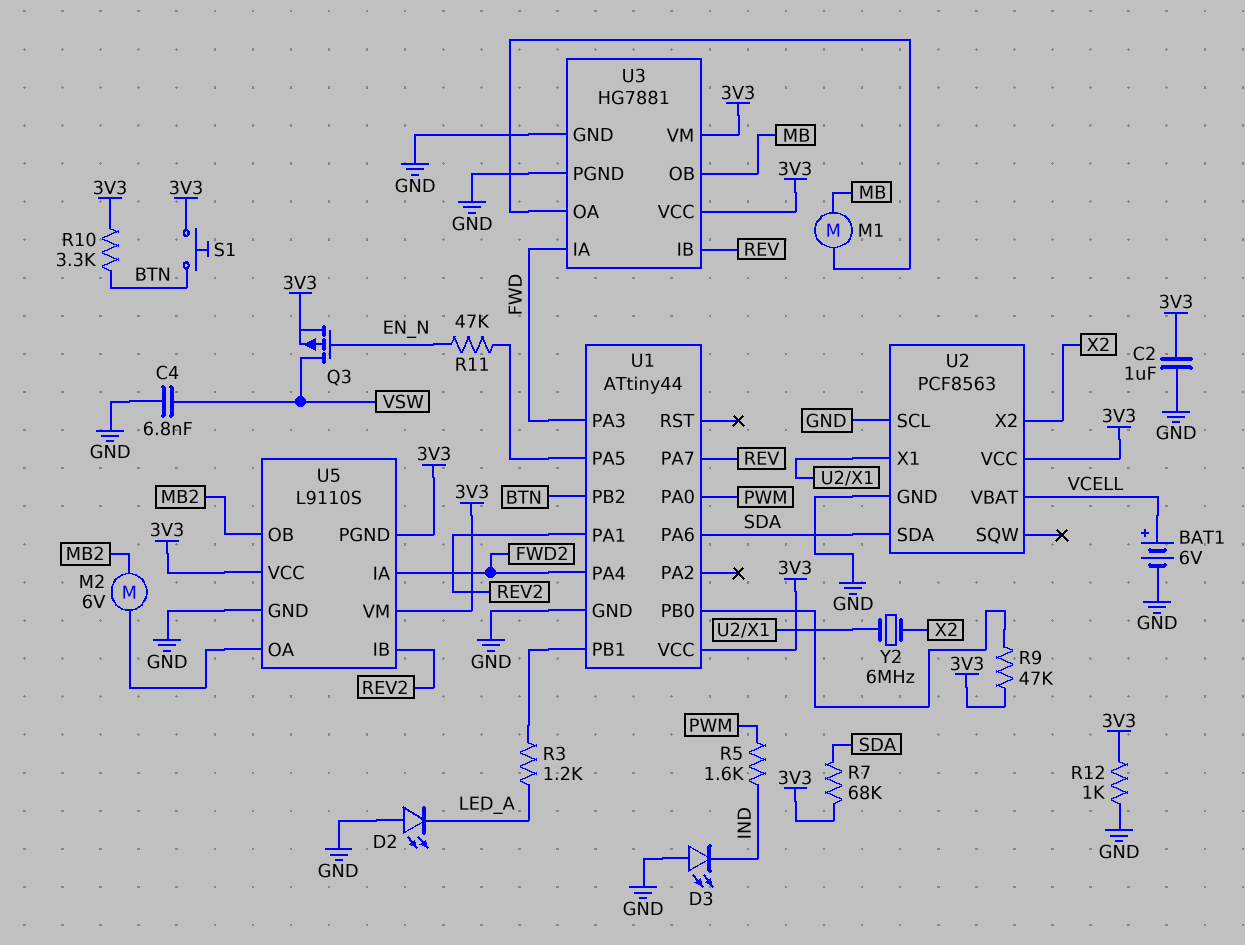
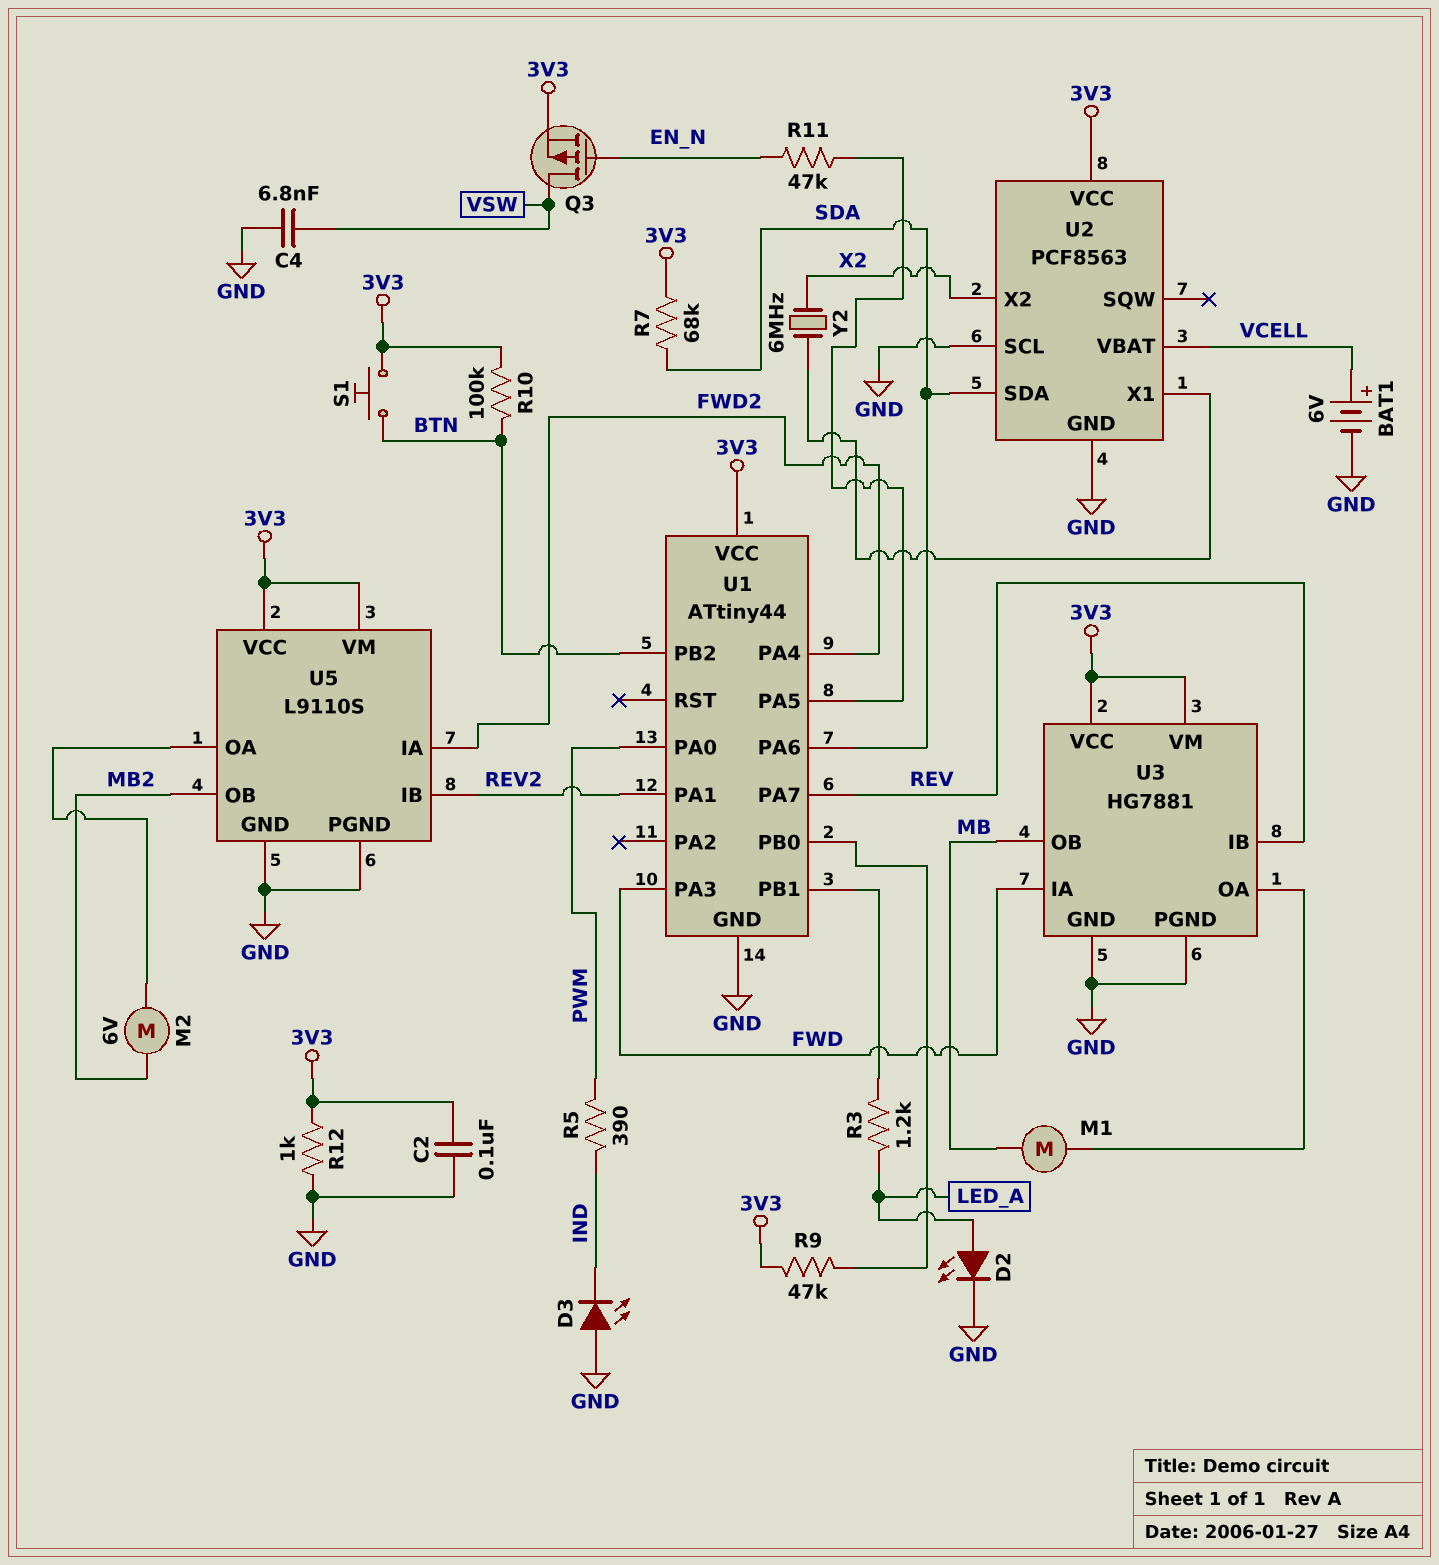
C2: 1uF (3V3, GND) -> 100nF (3V3, GND)
D2: LED (A GND, K LED_A) -> LED (A LED_A, K GND)
R5: 1.6k (IND, PWM) -> 390 (IND, PWM)
R10: 3.3k (3V3, BTN) -> 100k (3V3, BTN)
U5 pin PGND: 3V3 -> GND

